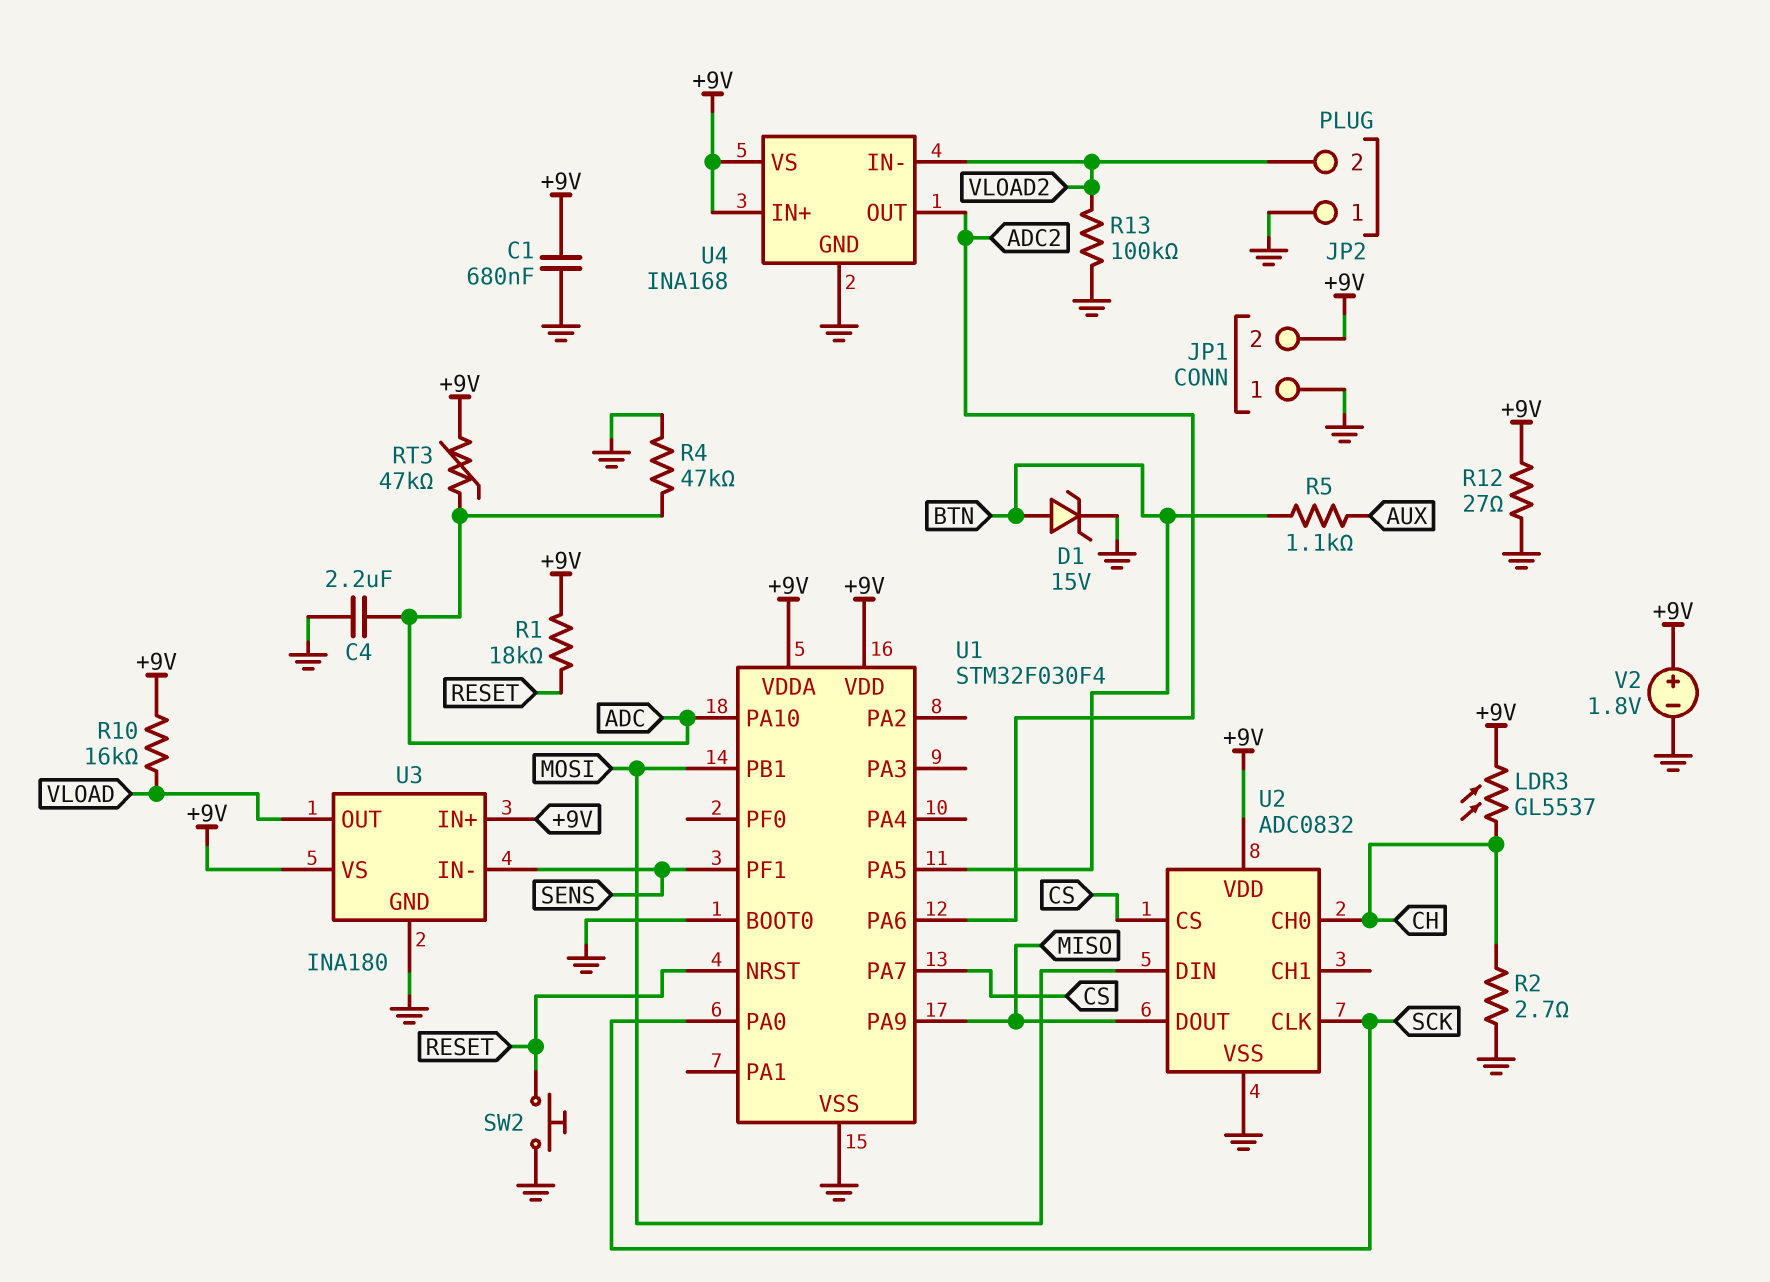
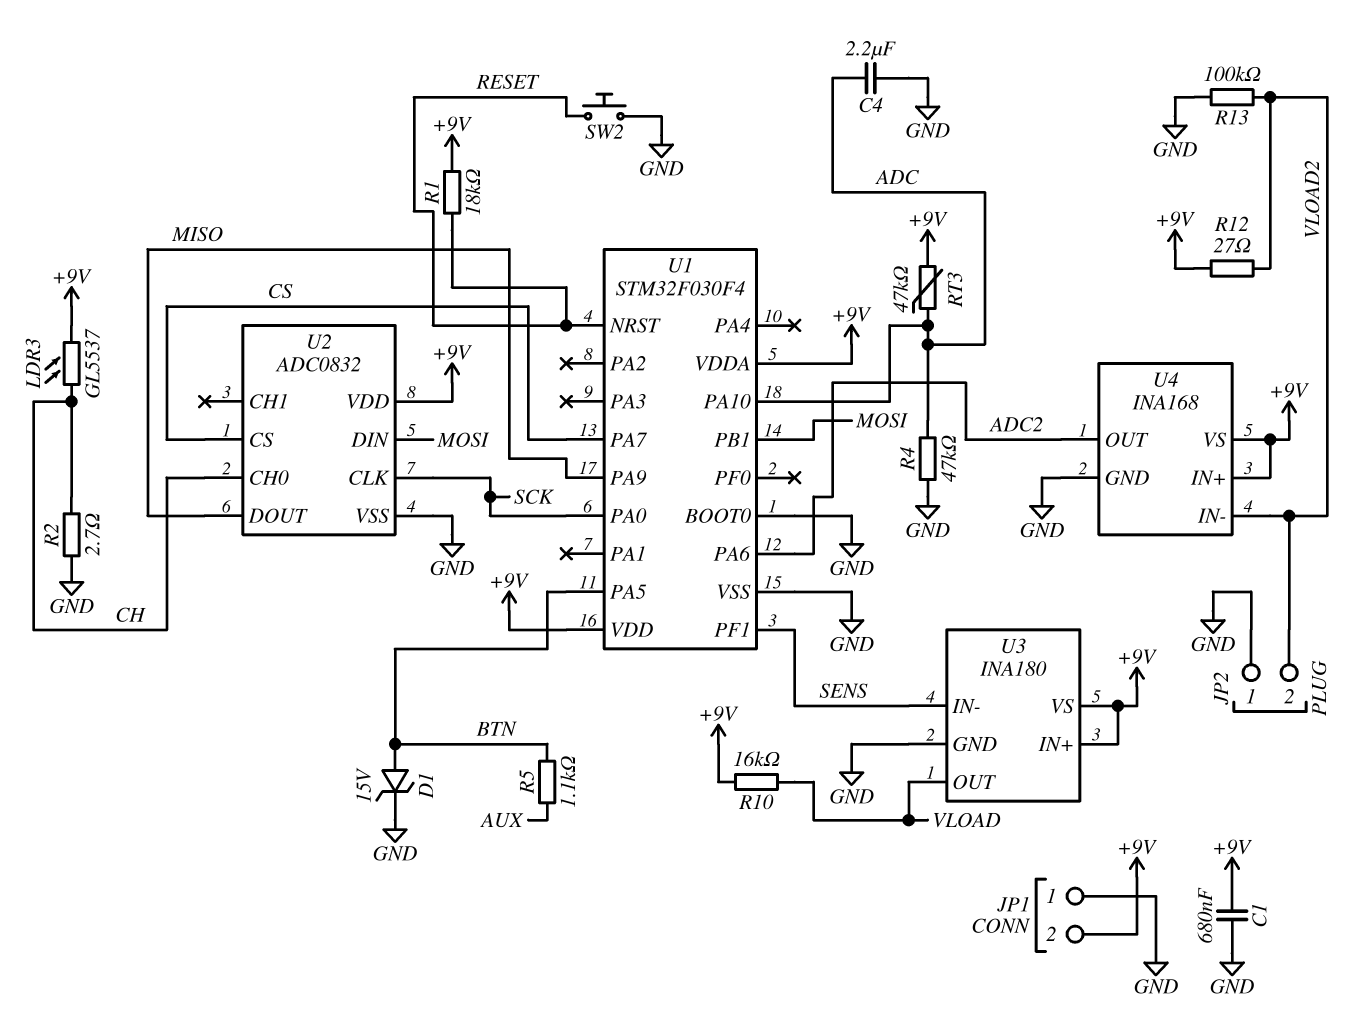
R12: 27 (+9V, GND) -> 27 (+9V, VLOAD2)
V2: 1.8V (plus +9V, minus GND) -> none

